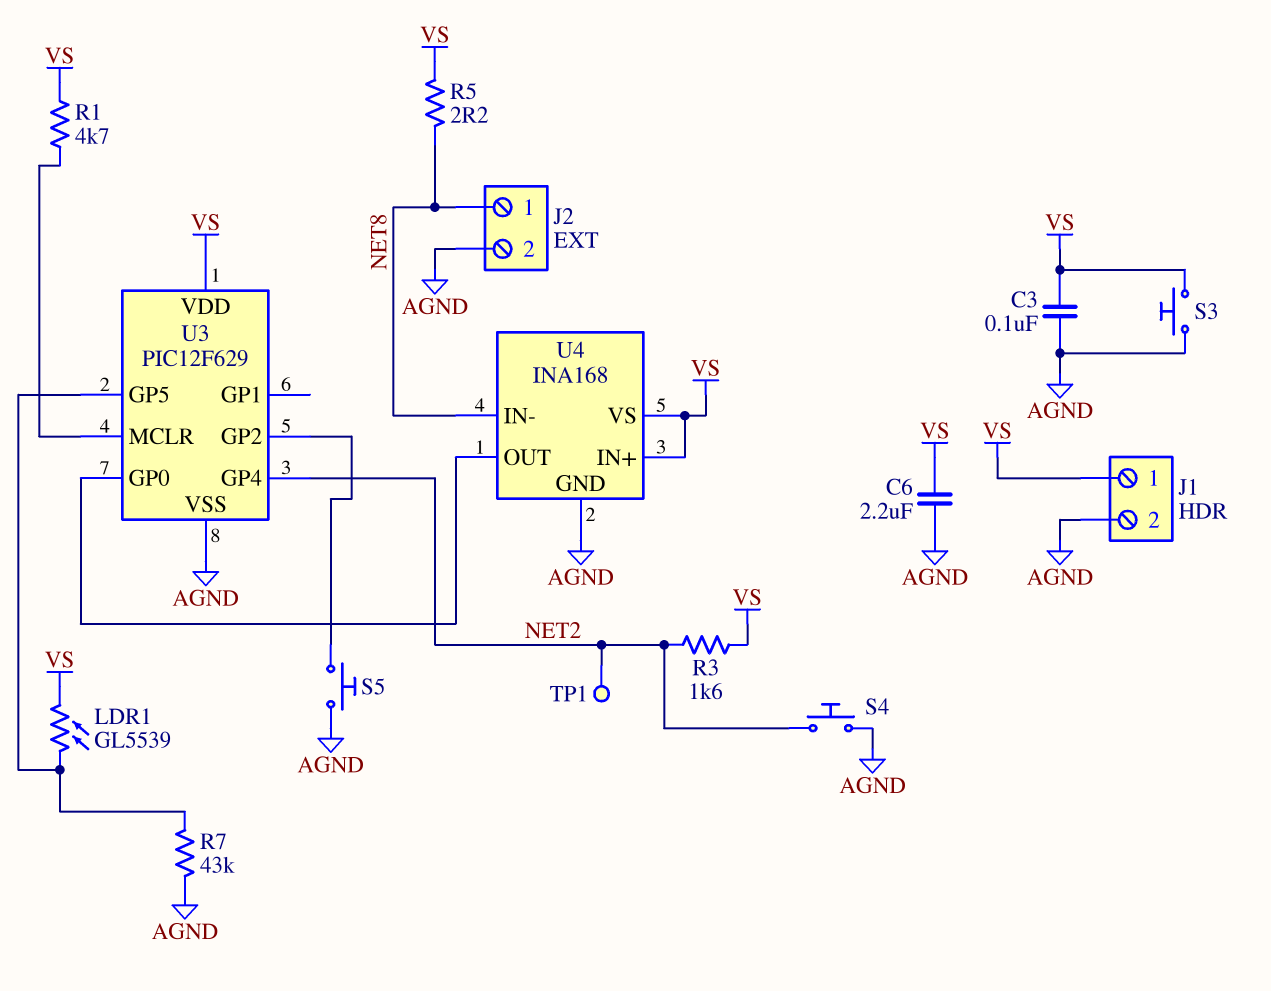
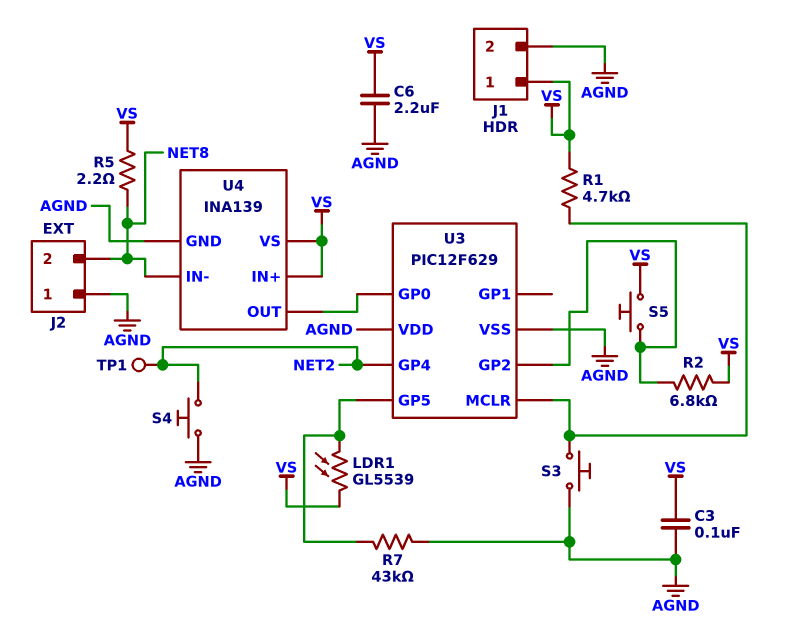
J2 pin 1: NET8 -> AGND
J2 pin 2: AGND -> NET8
R2: none -> 6.8k (U3/GP2, VS)
R3: 1.6k (NET2, VS) -> none
S3: button (AGND, VS) -> button (AGND, U3/MCLR)
S5: button (AGND, U3/GP2) -> button (U3/GP2, VS)
U3 pin VDD: VS -> AGND
U4: INA168 -> INA139

